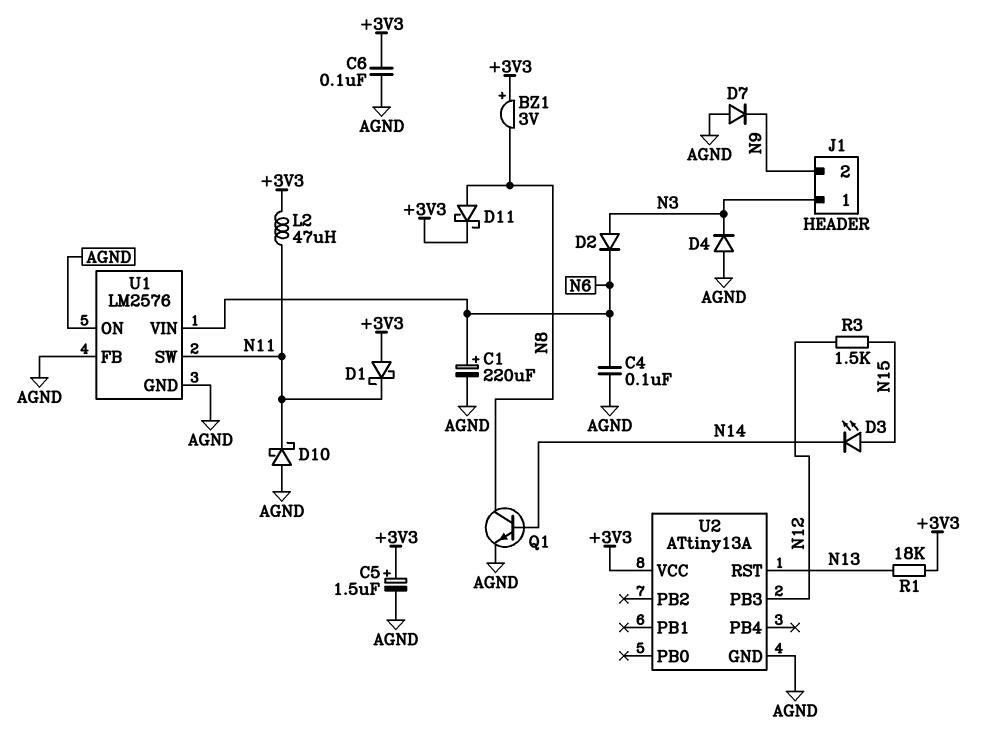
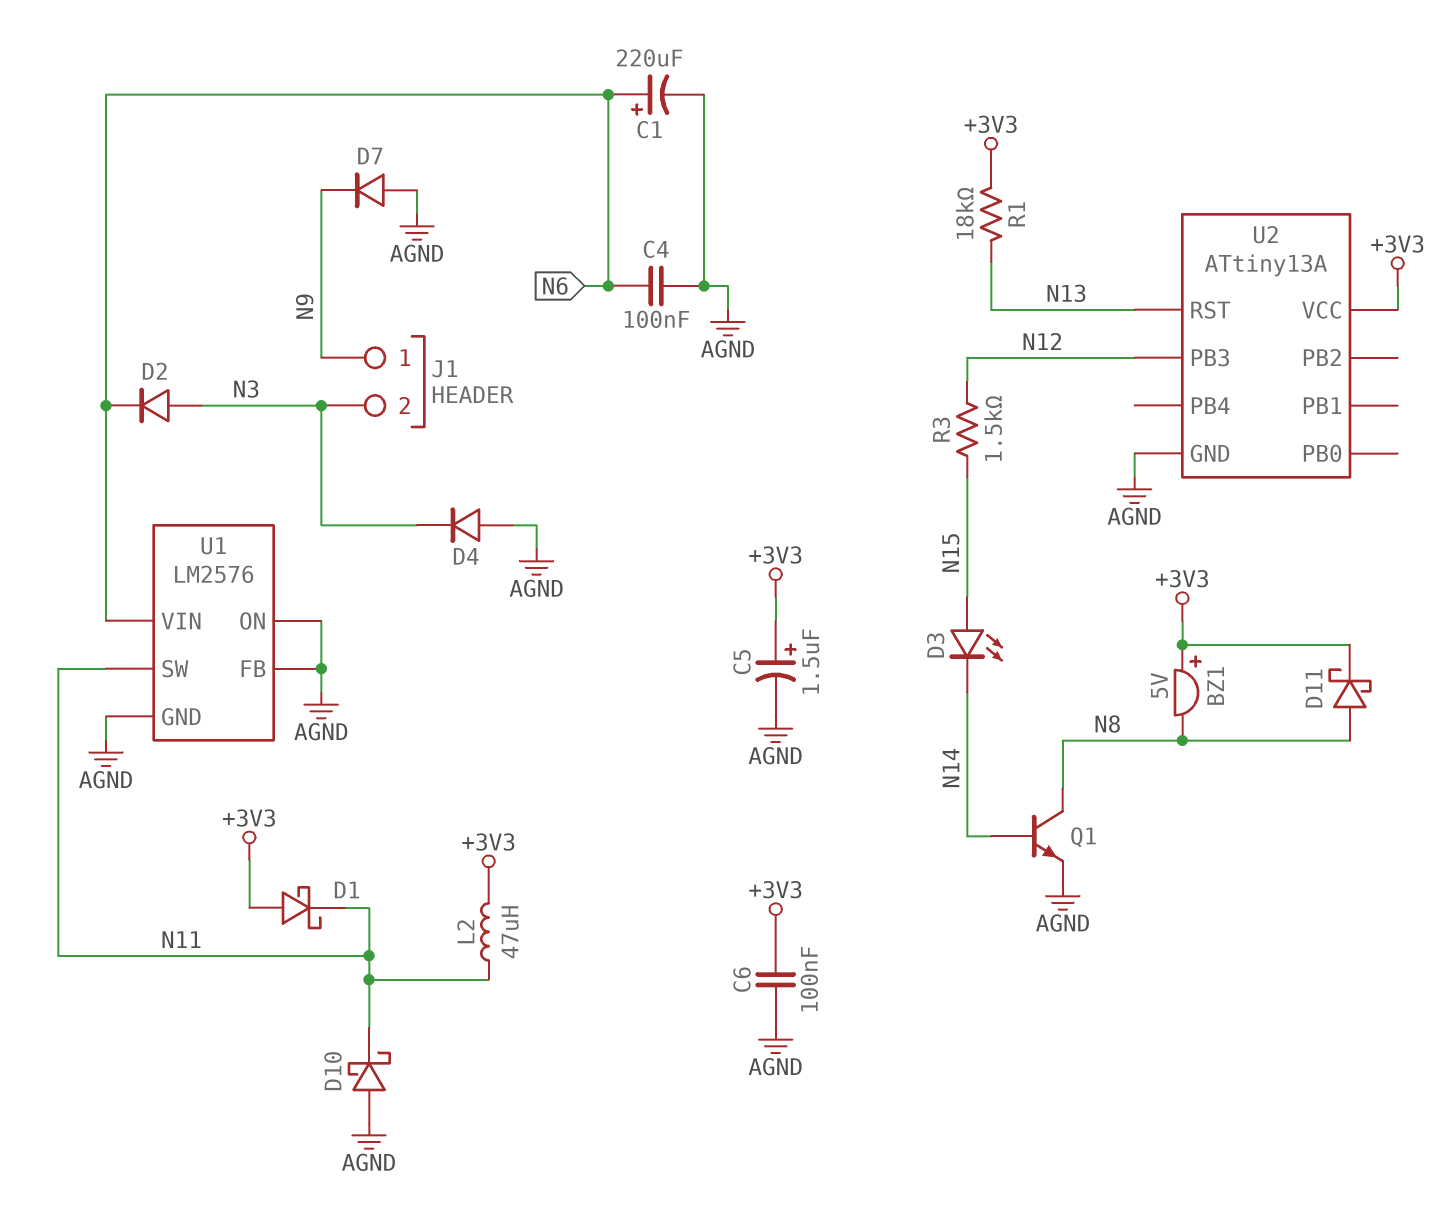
BZ1: buzzer 3V (plus +3V3, minus N8) -> buzzer 5V (plus +3V3, minus N8)
J1 pin 1: N3 -> N9
J1 pin 2: N9 -> N3

